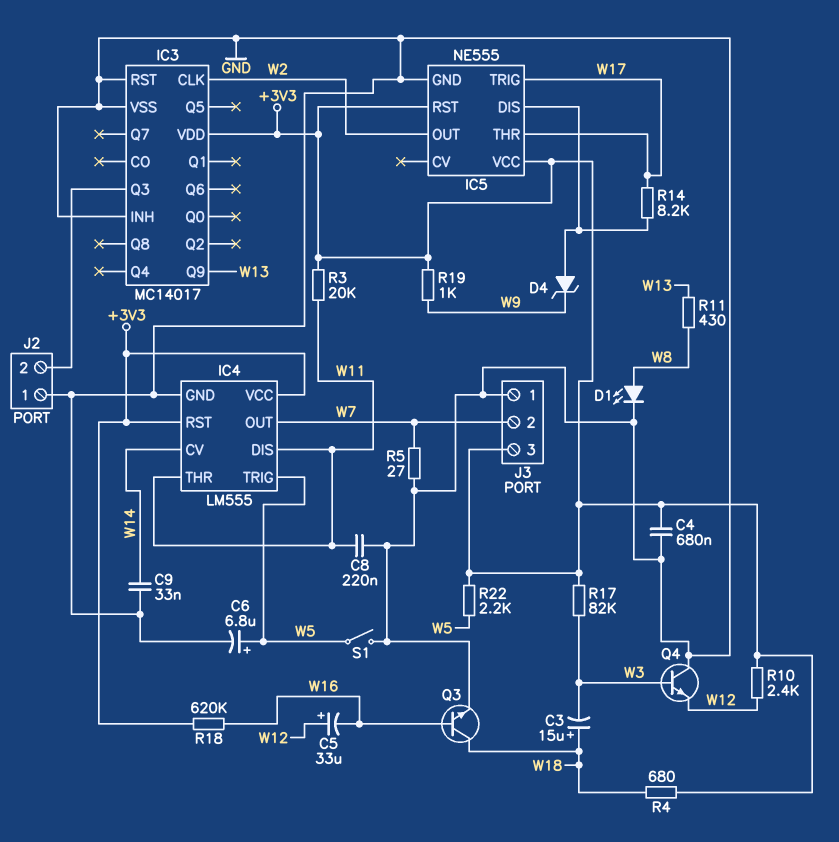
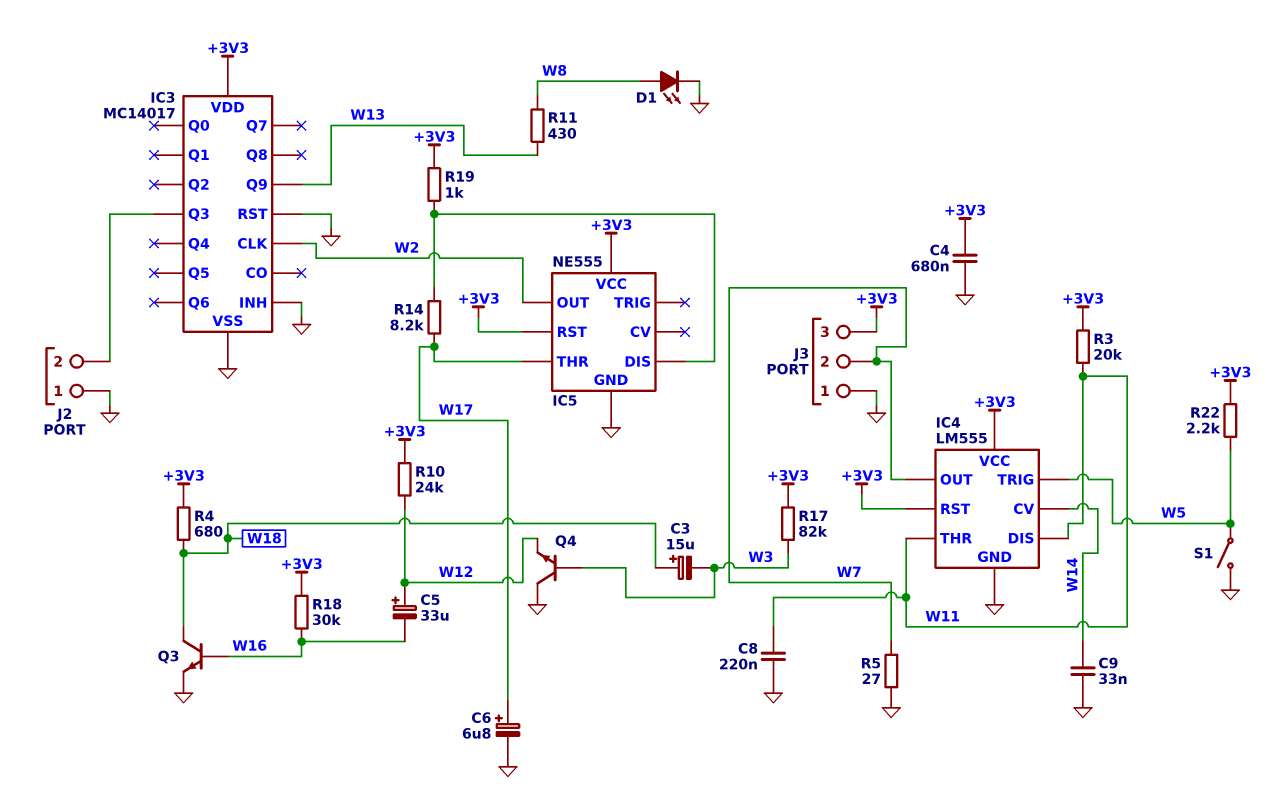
C6: 6.8uF (plus W5, minus GND) -> 6.8uF (plus W17, minus GND)
D4: zener (A IC5/DIS, K W9) -> none
IC5 pin TRIG: W17 -> none
R10: 2.4k (+3V3, W12) -> 24k (+3V3, W12)
R18: 620k (+3V3, W16) -> 30k (+3V3, W16)
R19: 1k (+3V3, W9) -> 1k (+3V3, IC5/DIS)

